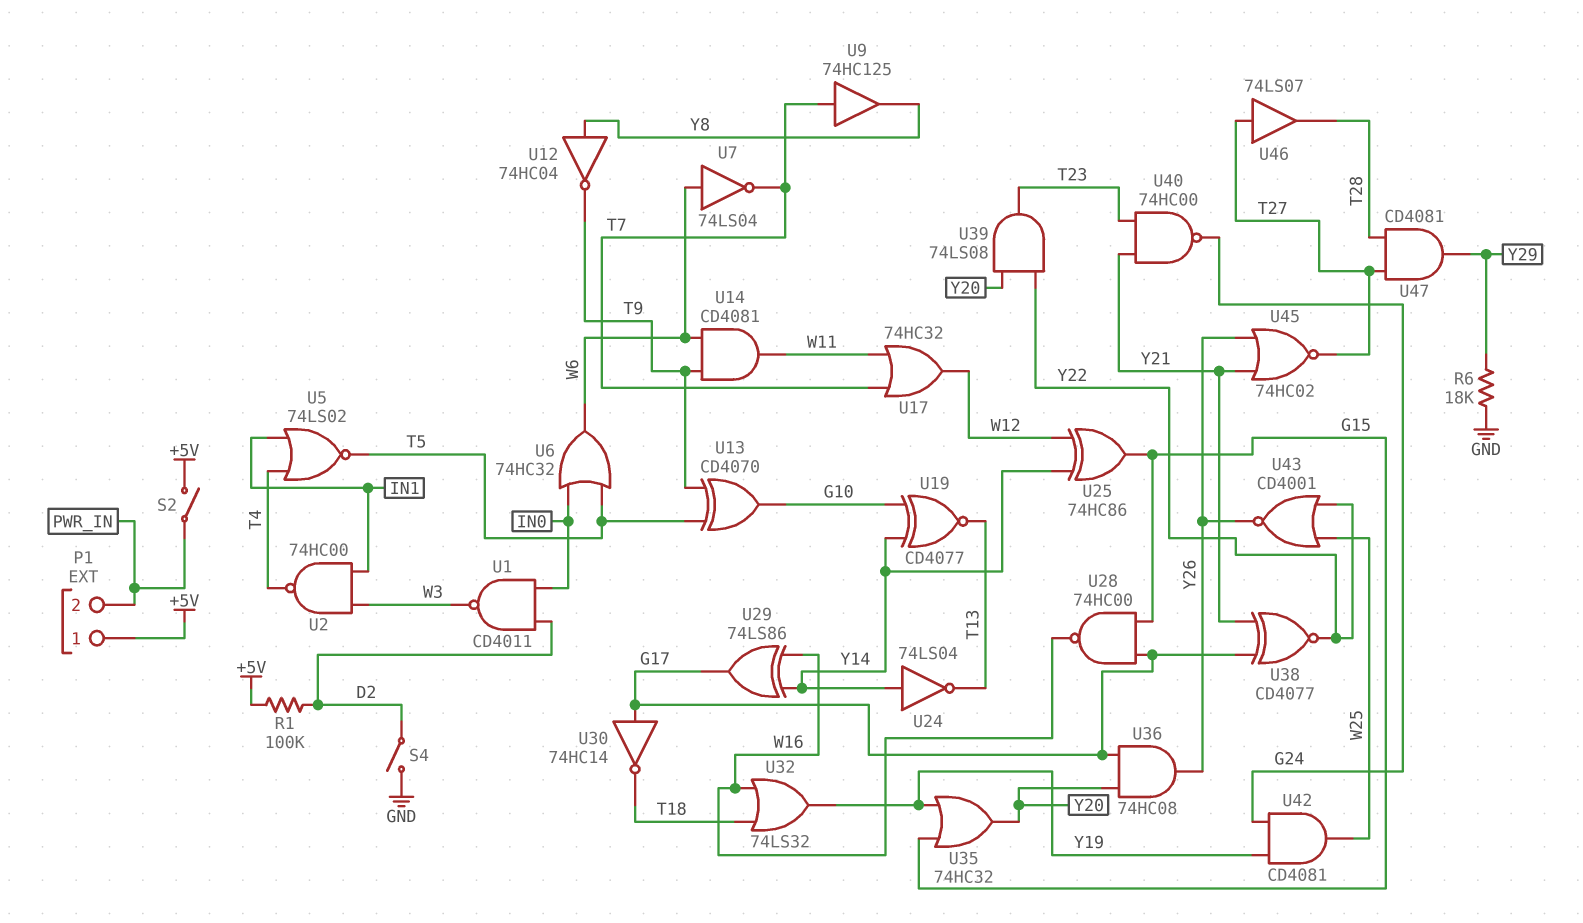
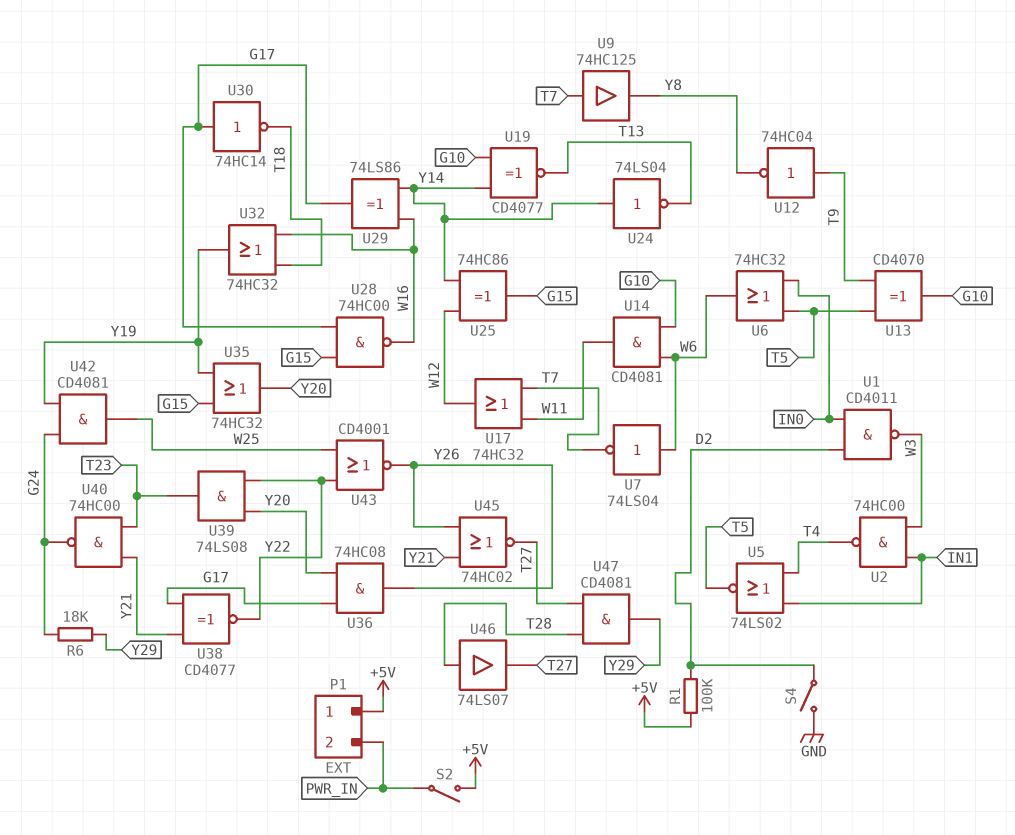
R6: 18k (GND, Y29) -> 18k (G24, Y29)
U12: NOT 74HC04 (in Y8, out T9) -> NOT 74HC04 (in T9, out Y8)
U14: AND CD4081 (in T9, in W6, out W11) -> AND CD4081 (in G10, in W6, out W11)
U32: OR 74LS32 (in T18, in W16, out Y19) -> OR 74HC32 (in T18, in W16, out Y19)
U46: buffer 74LS07 (in T27, out T28) -> buffer 74LS07 (in T28, out T27)

